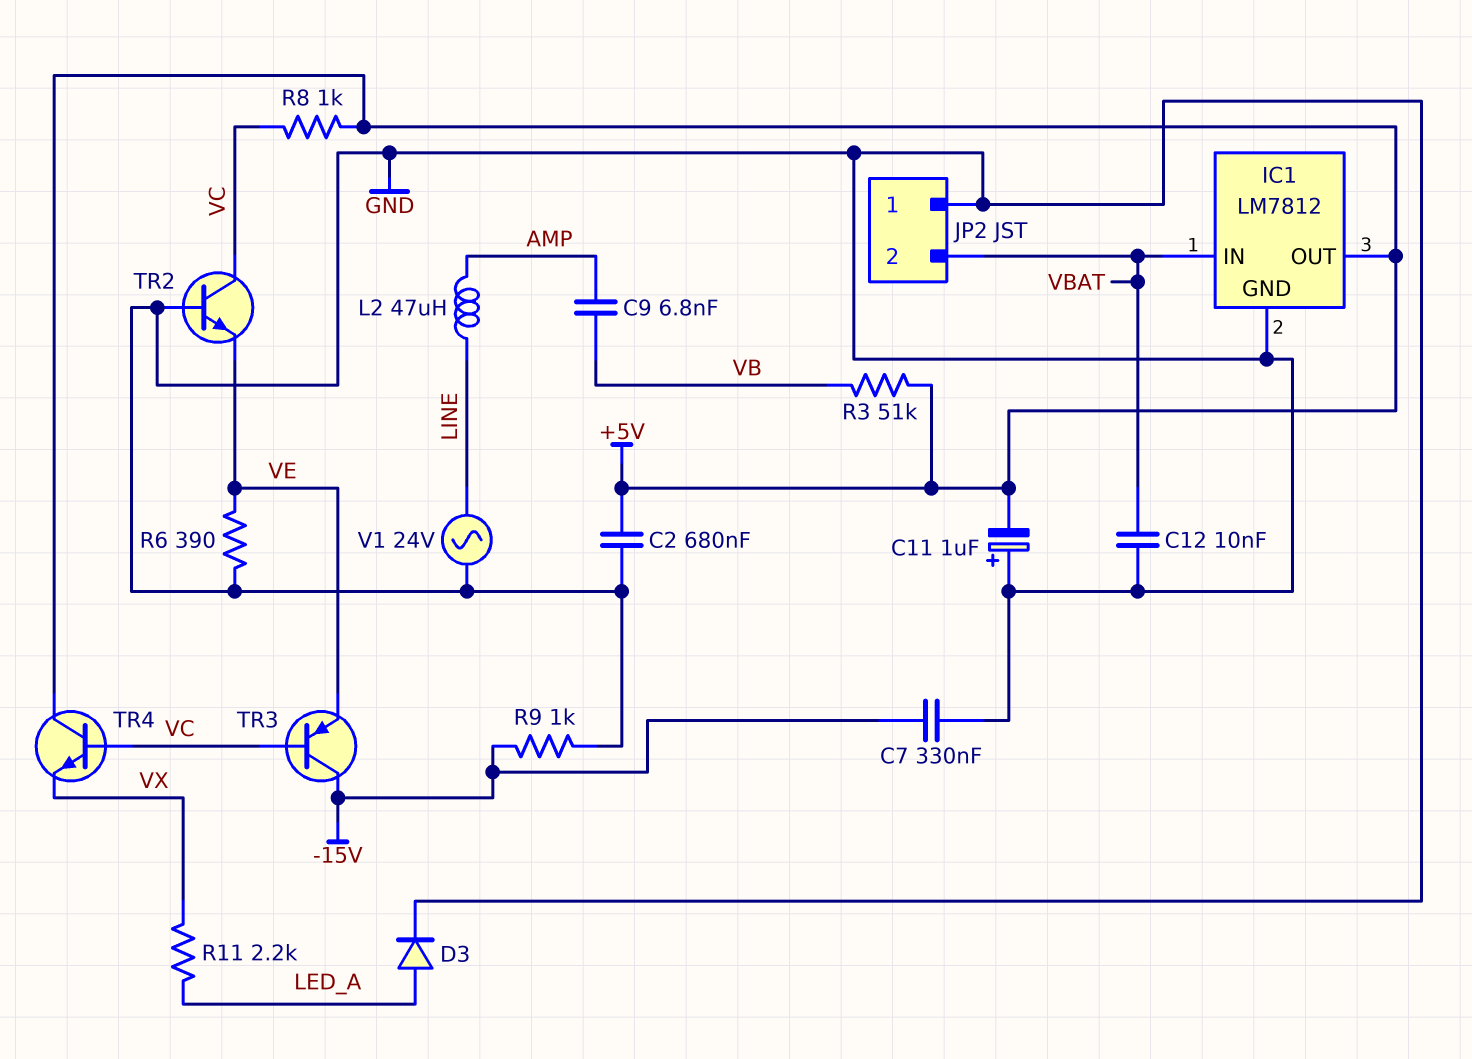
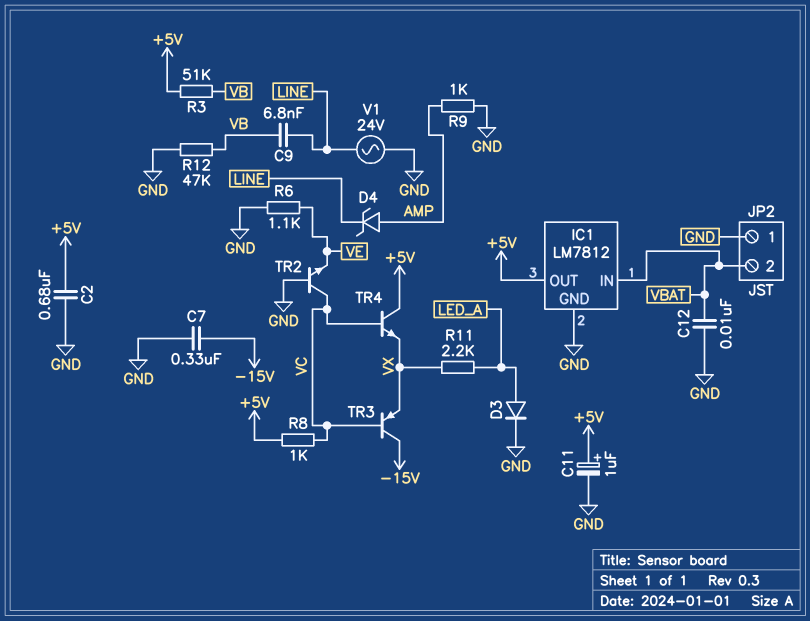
C9: 6.8nF (AMP, VB) -> 6.8nF (LINE, VB)
C11: 1uF (plus GND, minus +5V) -> 1uF (plus +5V, minus GND)
D4: none -> zener (A AMP, K LINE)
L2: 47uH (AMP, LINE) -> none
R6: 390 (GND, VE) -> 1.1k (GND, VE)
R9: 1k (-15V, GND) -> 1k (AMP, GND)
R12: none -> 47k (GND, VB)
TR3: PNP (B VC, C -15V, E VE) -> PNP (B VC, C -15V, E VX)

